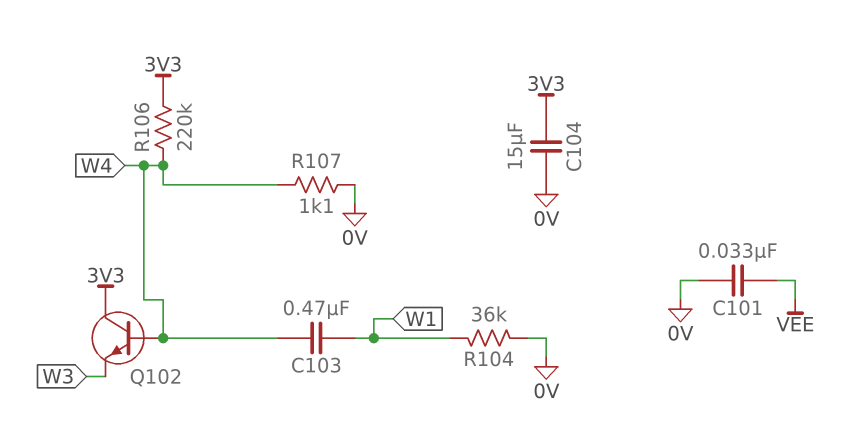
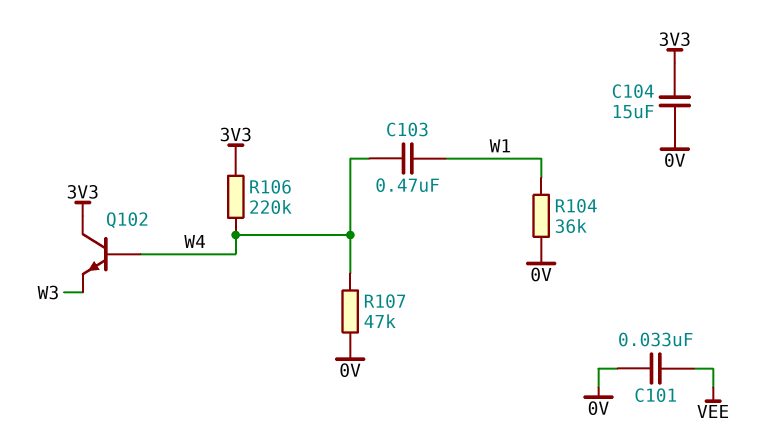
R107: 1.1k (0V, W4) -> 47k (0V, W4)

